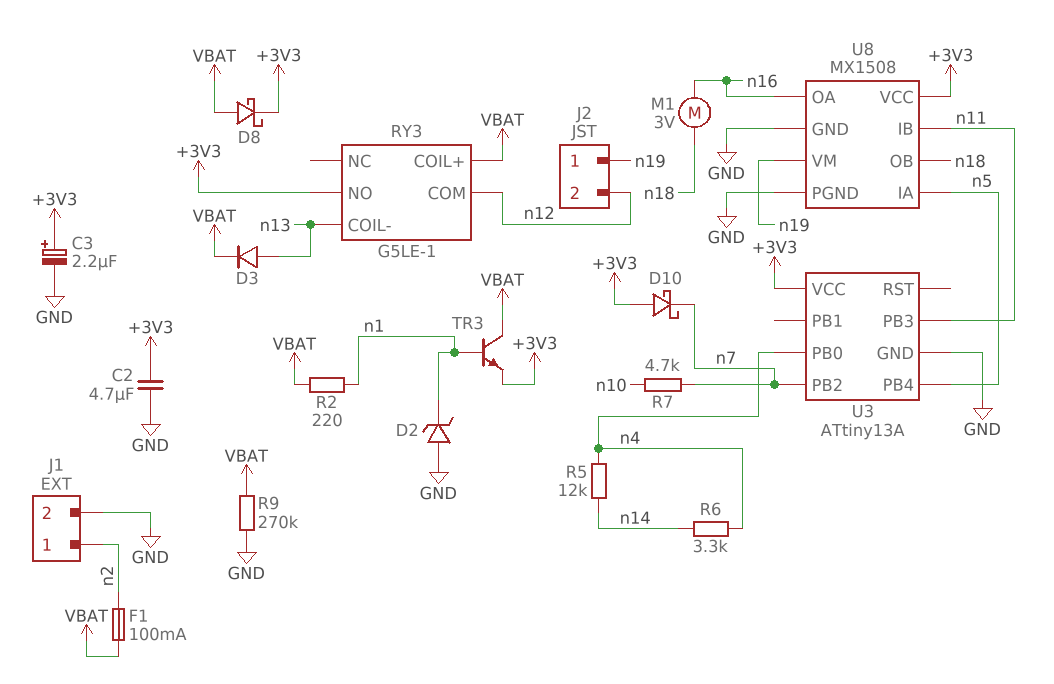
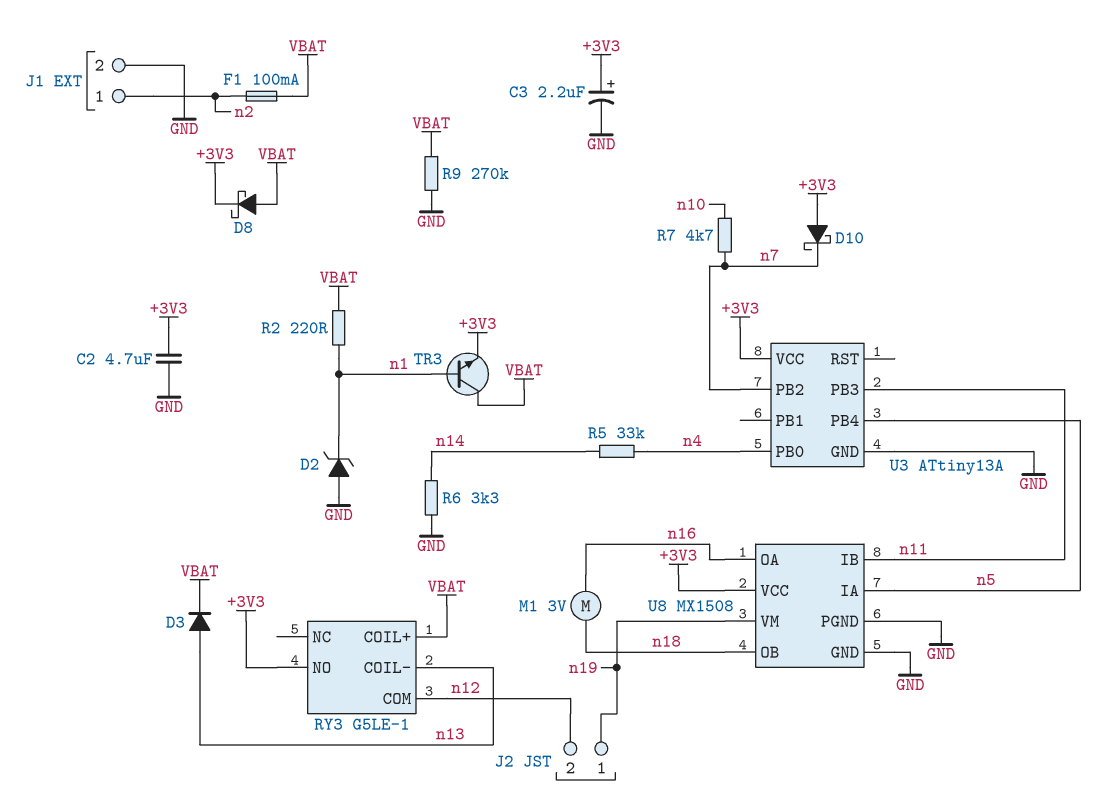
R5: 12k (n4, n14) -> 33k (n4, n14)
R6: 3.3k (n4, n14) -> 3.3k (GND, n14)

